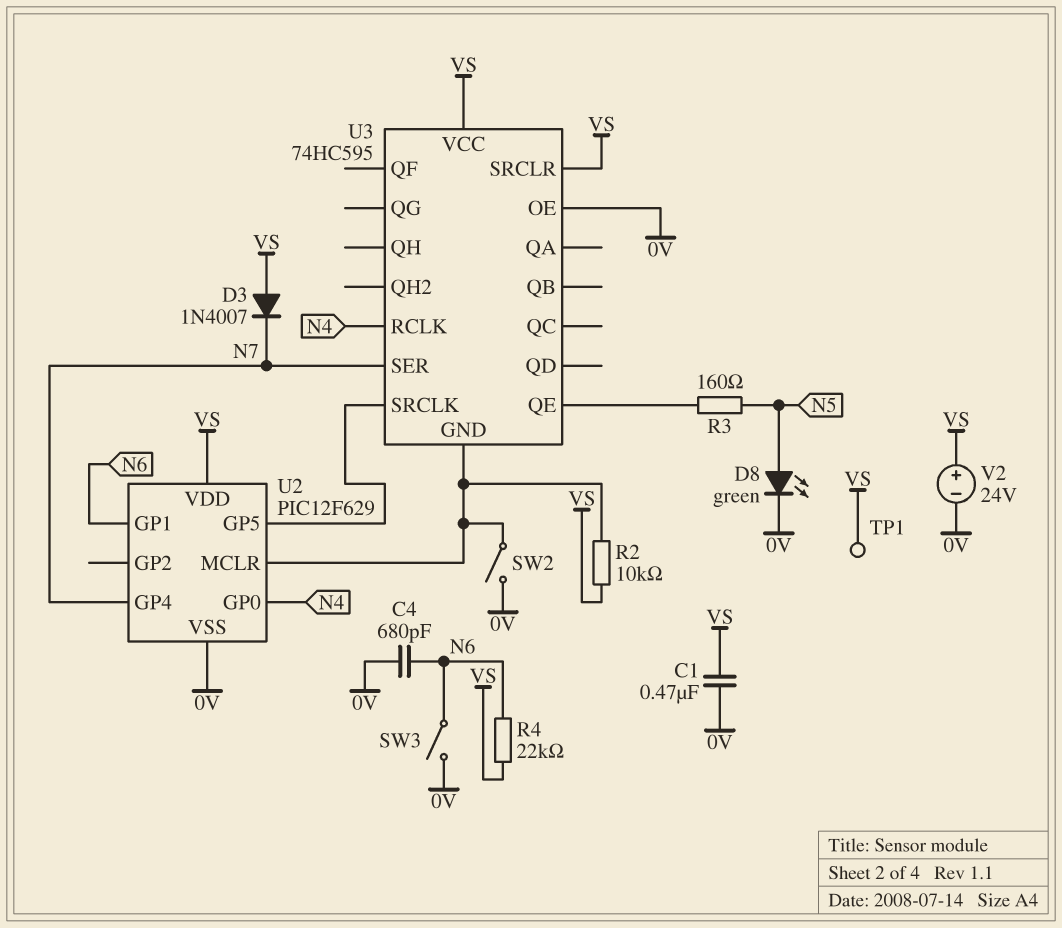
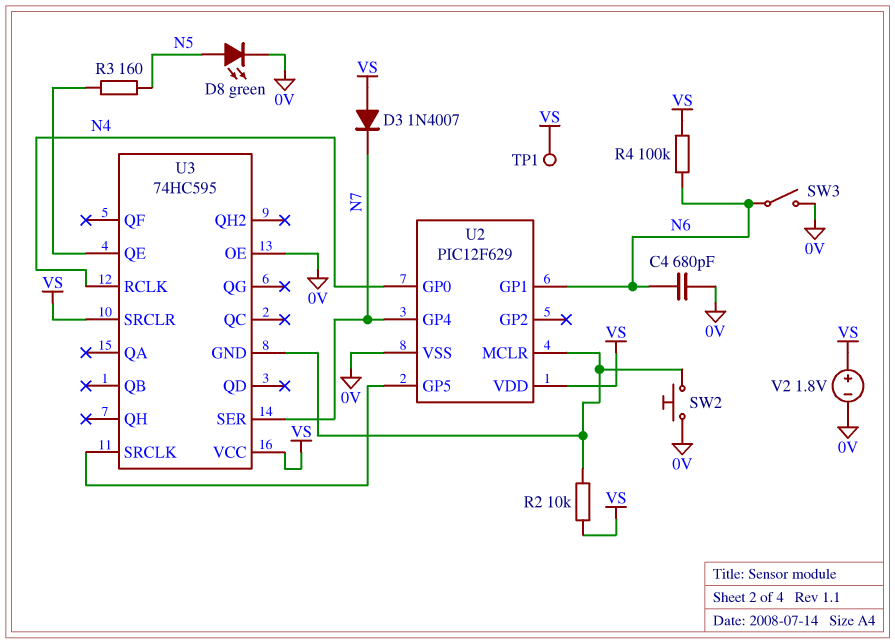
C1: 470nF (0V, VS) -> none
R4: 22k (N6, VS) -> 100k (N6, VS)
SW2: switch (0V, U2/MCLR) -> button (0V, U2/MCLR)
V2: 24V (plus VS, minus 0V) -> 1.8V (plus VS, minus 0V)

